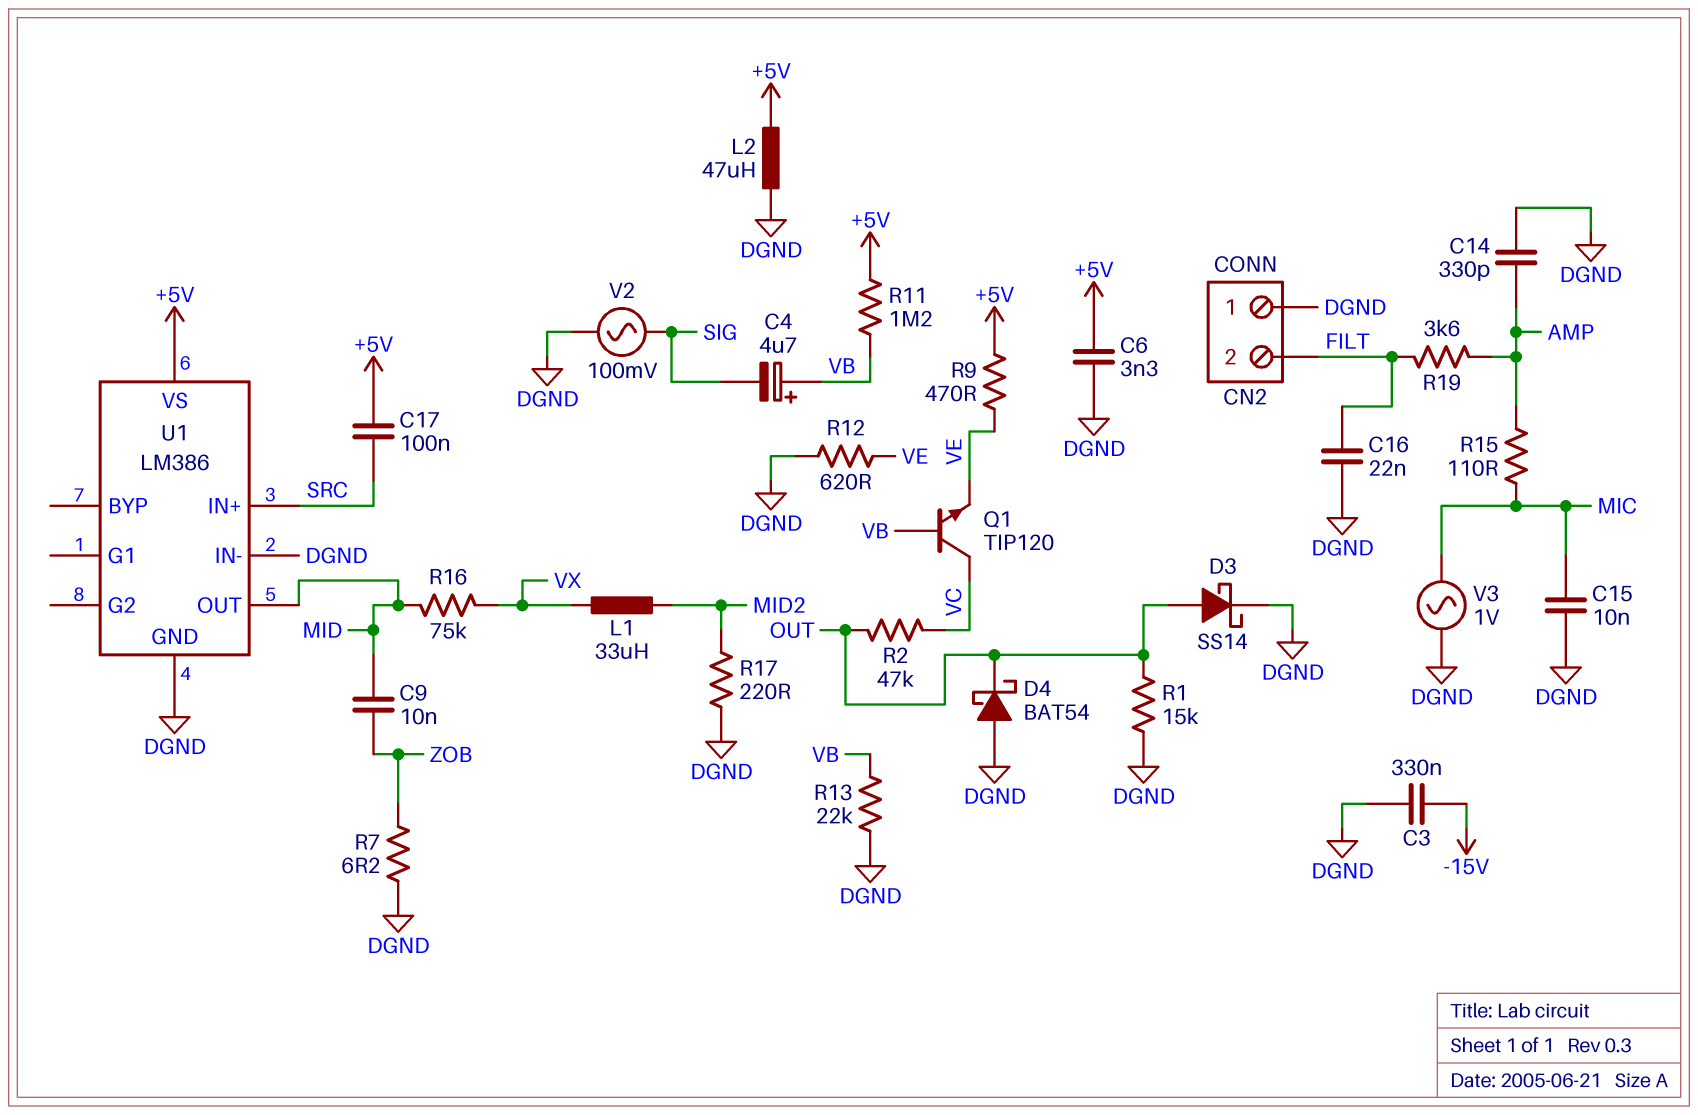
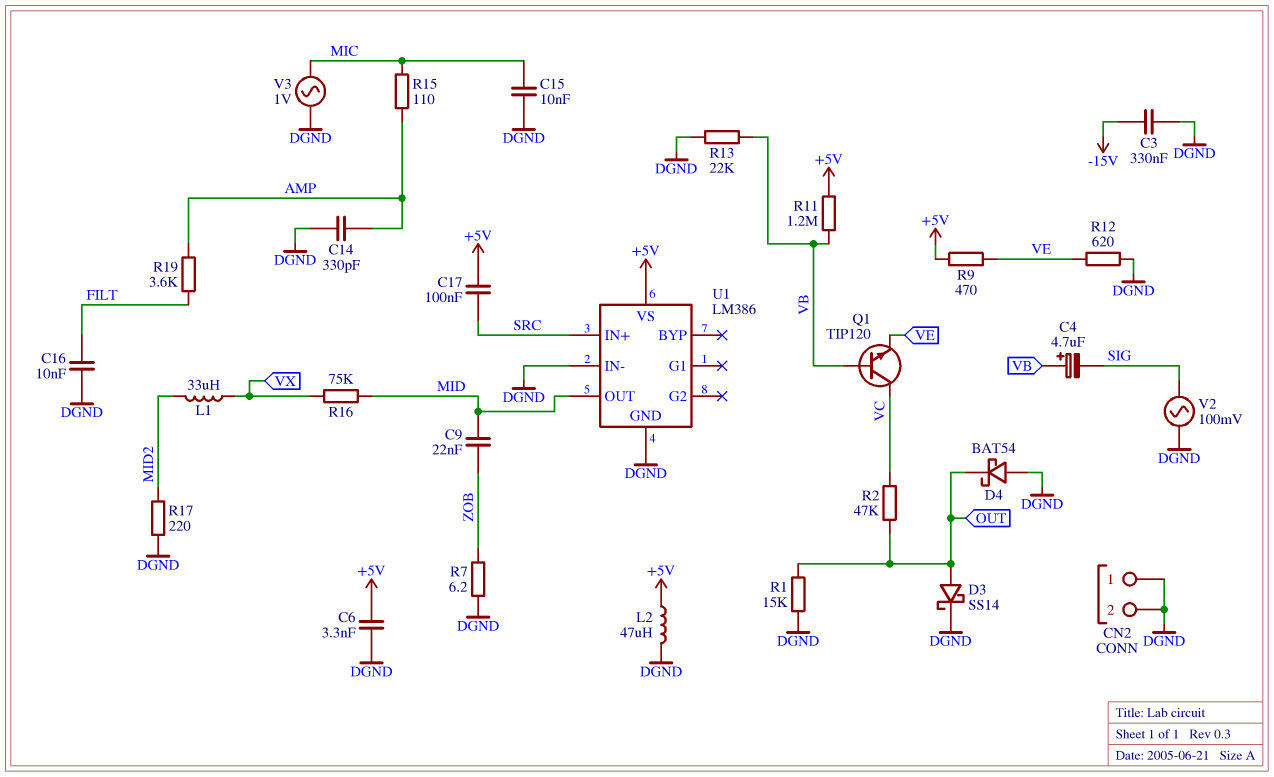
C9: 10nF (MID, ZOB) -> 22nF (MID, ZOB)
C16: 22nF (DGND, FILT) -> 10nF (DGND, FILT)
CN2 pin 2: FILT -> DGND

